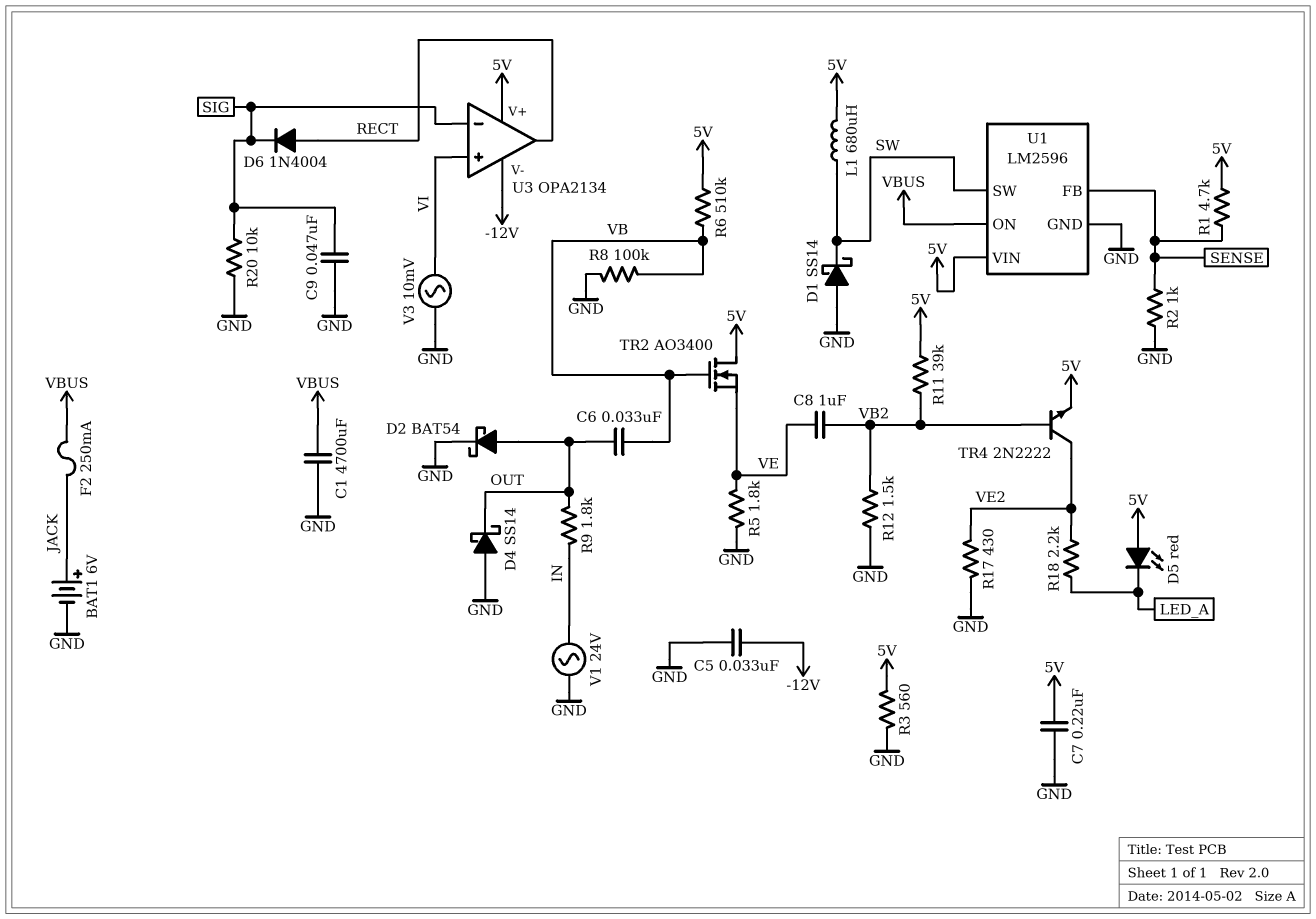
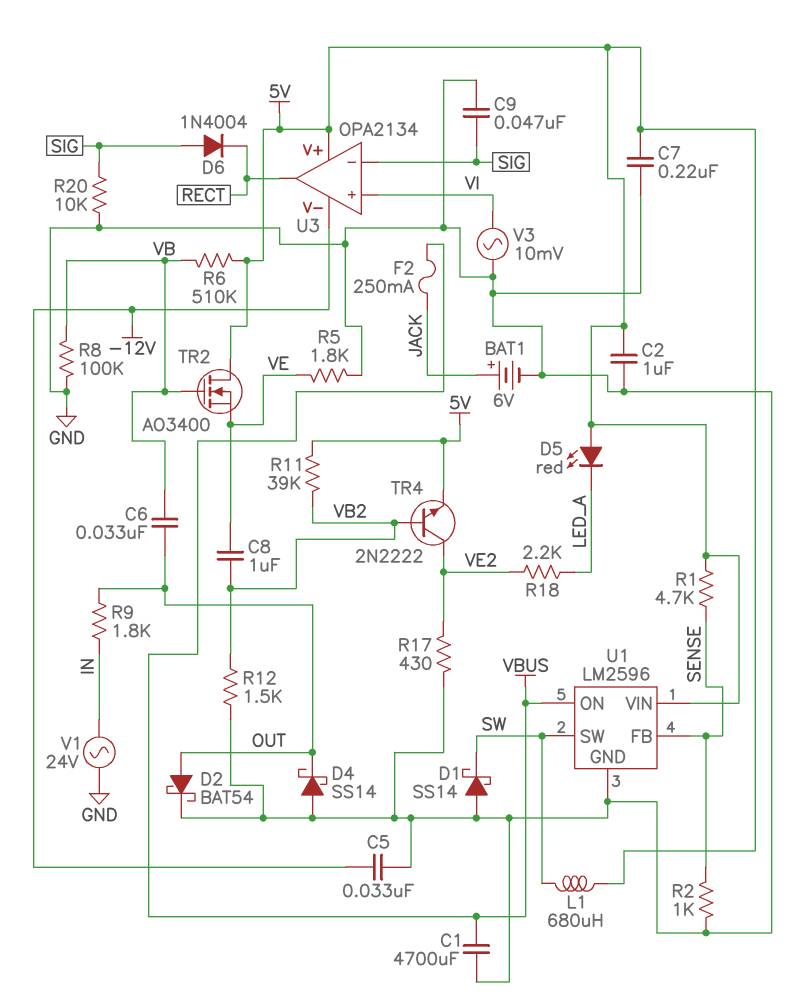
C2: none -> 1uF (5V, GND)
D6: diode 1N4004 (A RECT, K SIG) -> diode 1N4004 (A SIG, K RECT)
R3: 560 (5V, GND) -> none

